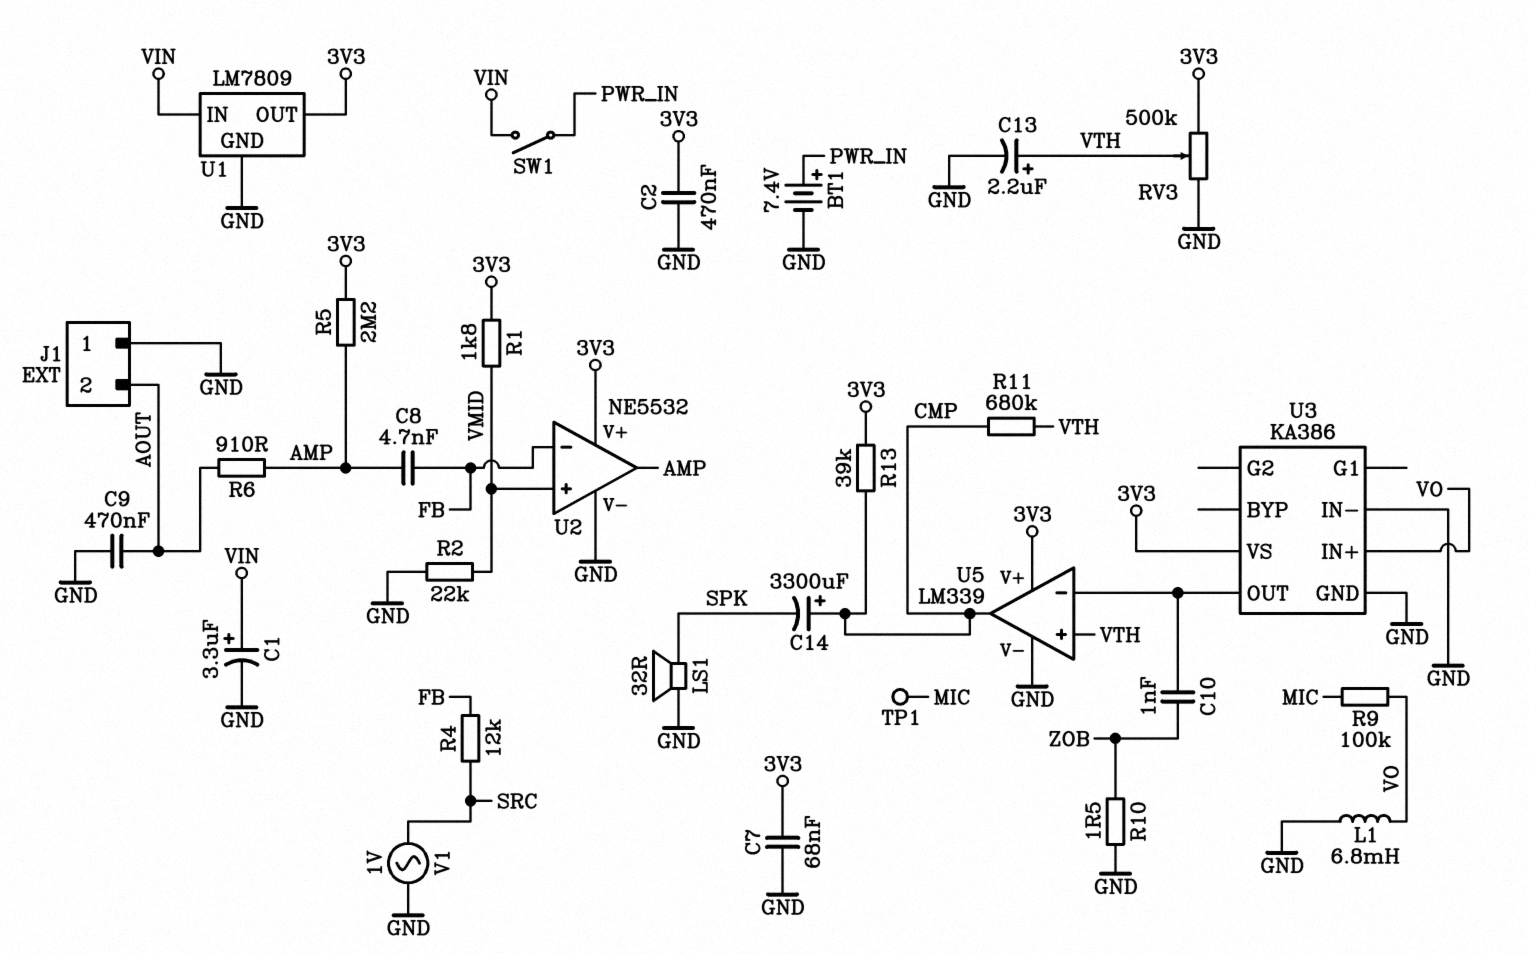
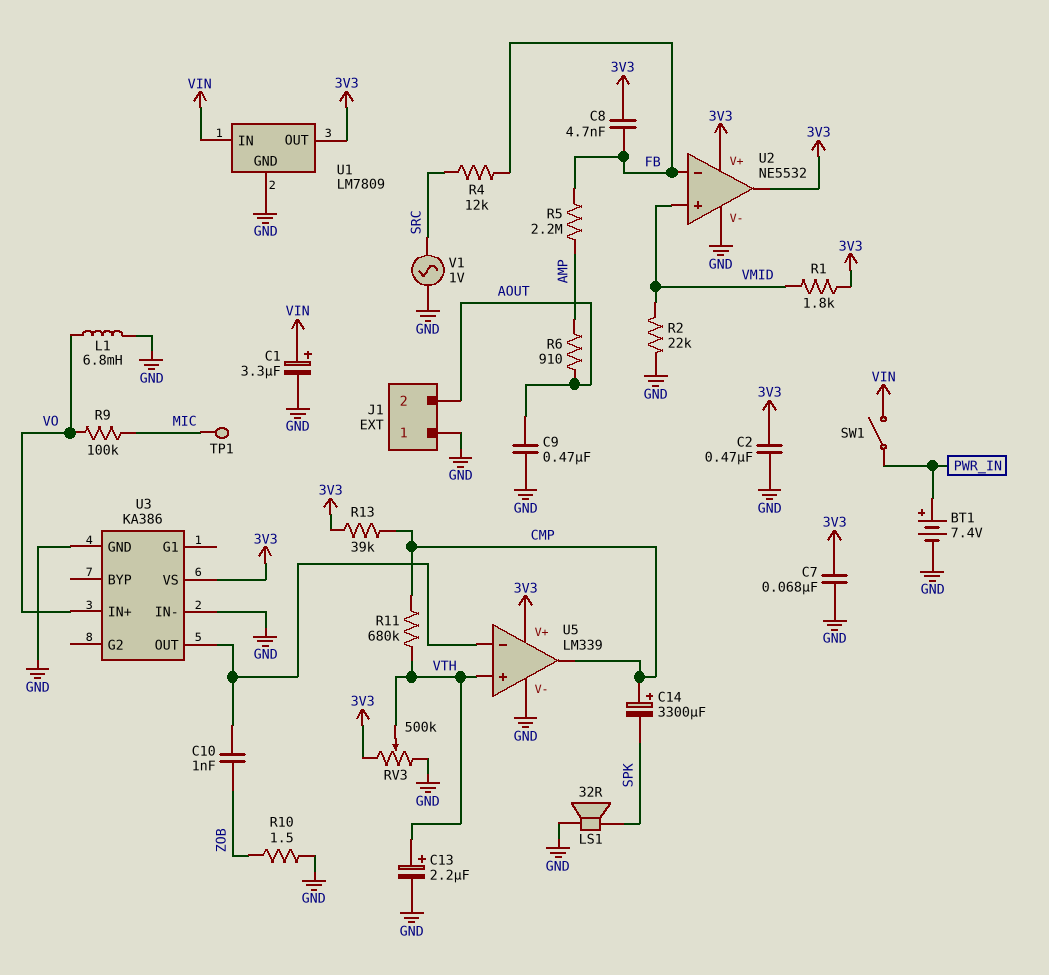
C8: 4.7nF (AMP, FB) -> 4.7nF (3V3, FB)
R5: 2.2M (3V3, AMP) -> 2.2M (AMP, FB)
U2 pin out: AMP -> 3V3

